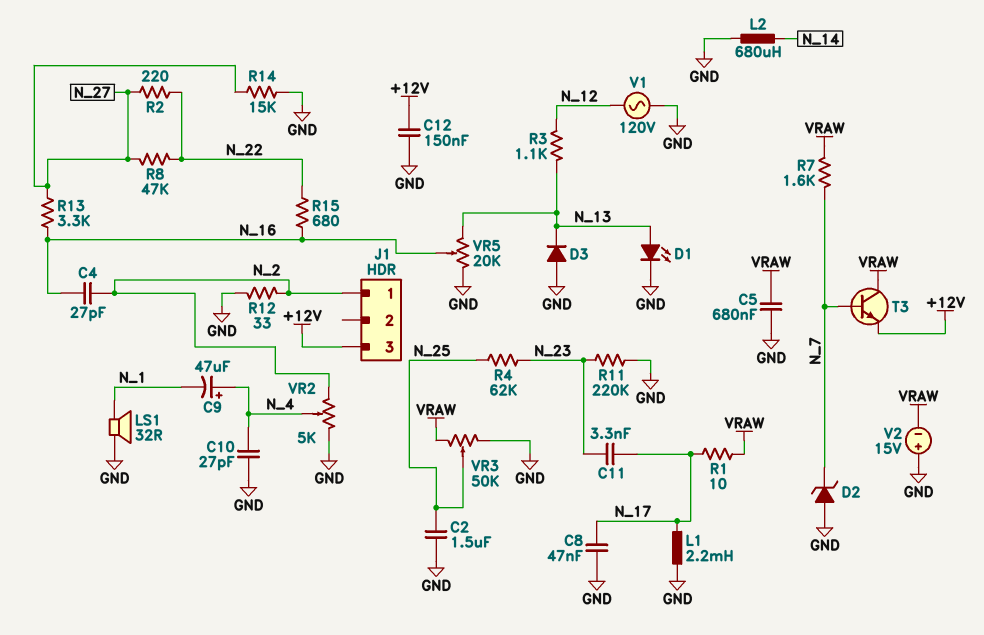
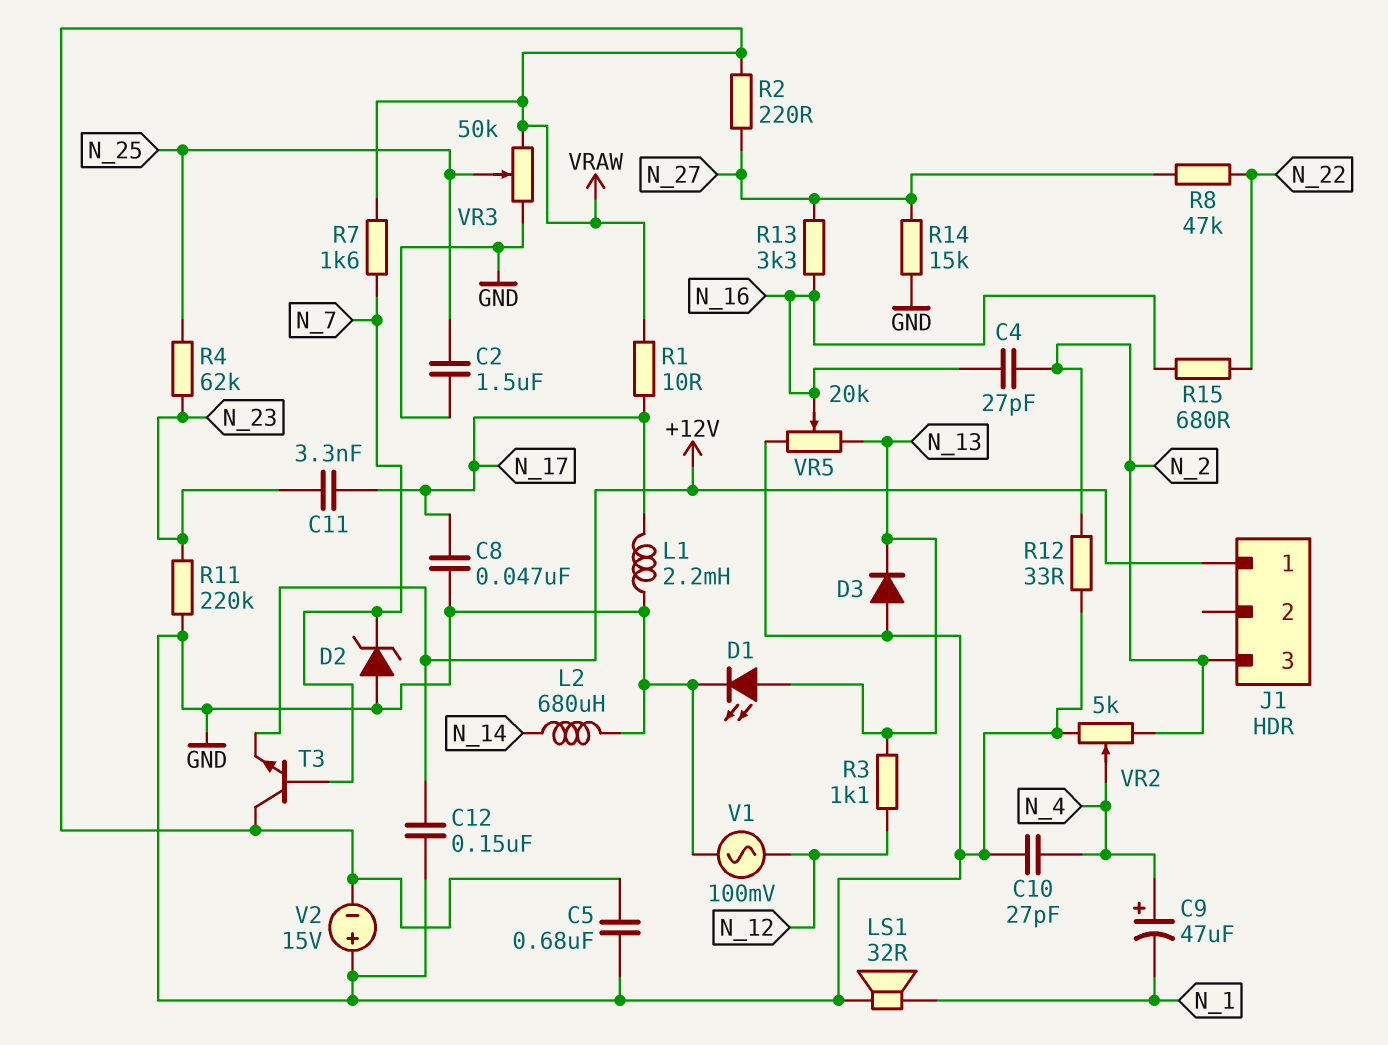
J1 pin 1: N_2 -> +12V
J1 pin 3: +12V -> N_2
R2: 220 (N_22, N_27) -> 220 (N_27, VRAW)
V1: AC 120V (GND, N_12) -> AC 100mV (GND, N_12)

